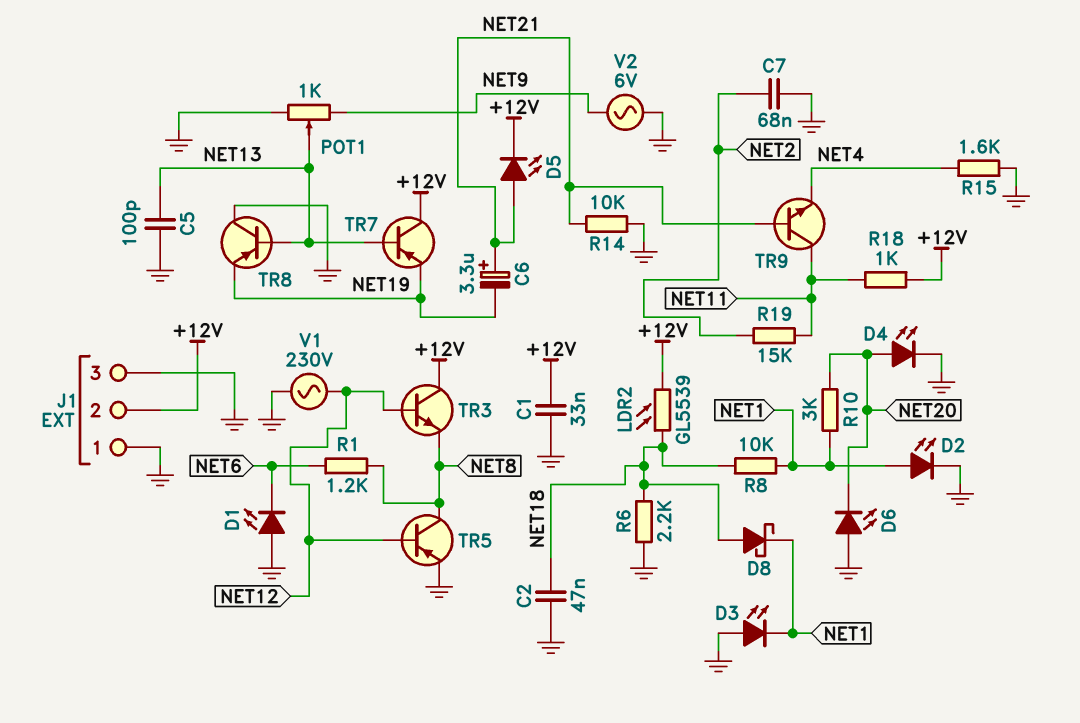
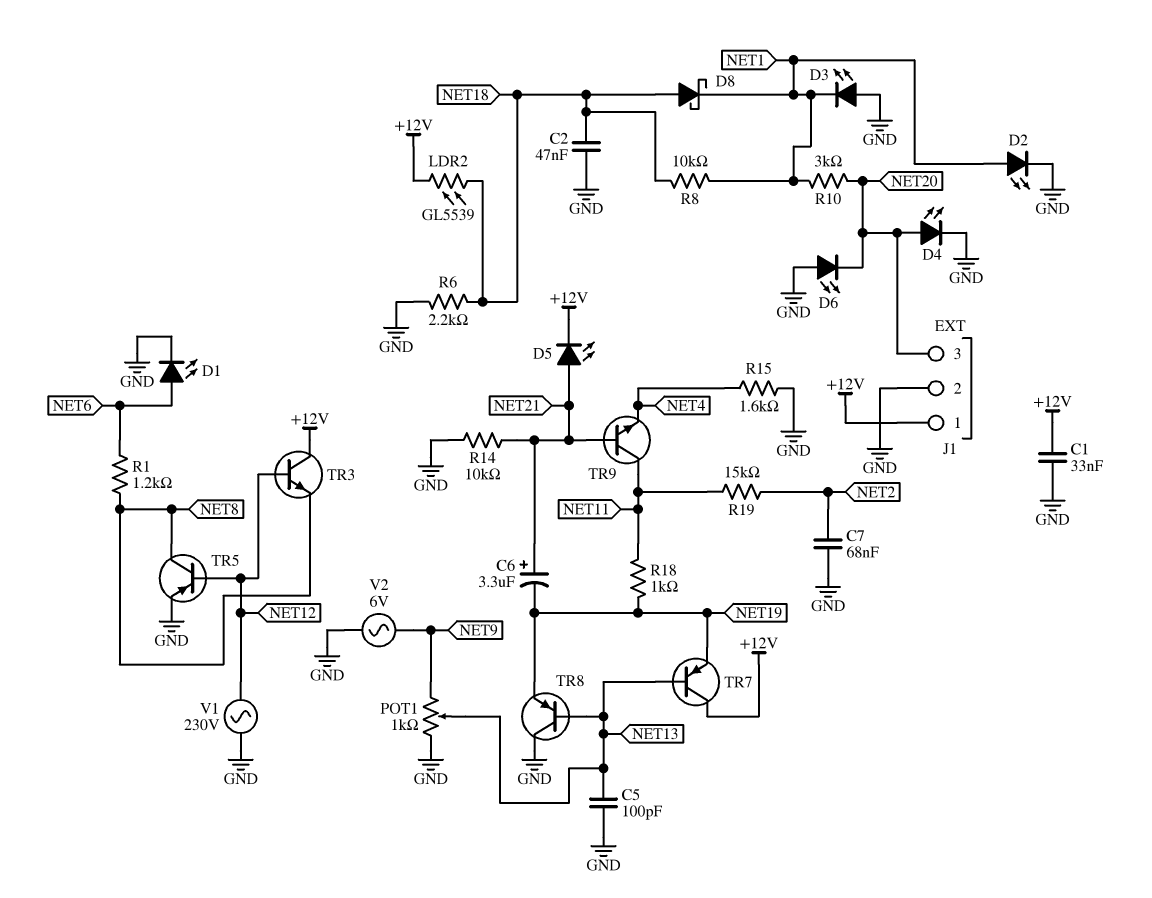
D1: LED (A GND, K NET6) -> LED (A NET6, K GND)
J1 pin 1: GND -> +12V
J1 pin 2: +12V -> GND
J1 pin 3: GND -> NET20
R18: 1k (+12V, NET11) -> 1k (NET11, NET19)

